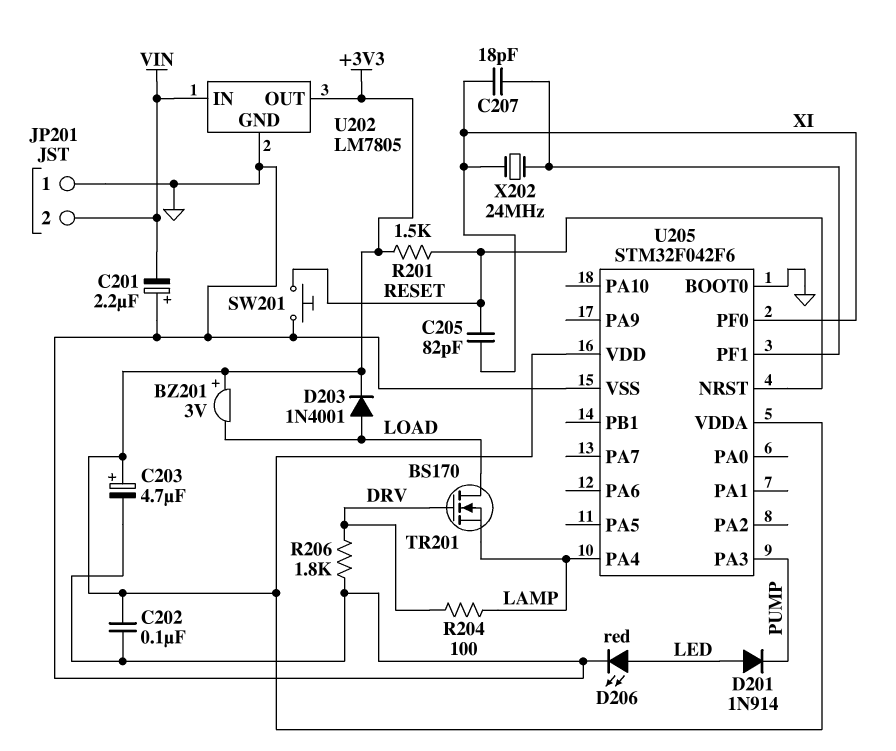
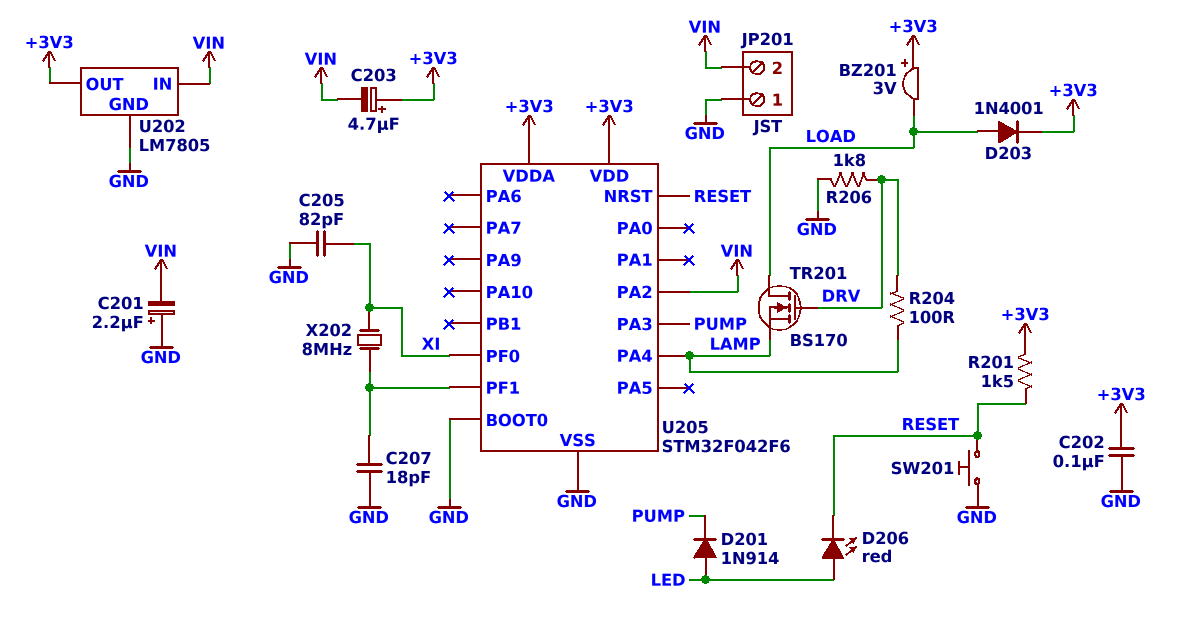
C203: 4.7uF (plus +3V3, minus GND) -> 4.7uF (plus +3V3, minus VIN)
C205: 82pF (RESET, XI) -> 82pF (GND, XI)
C207: 18pF (U205/PF1, XI) -> 18pF (GND, U205/PF1)
D206: LED red (A LED, K GND) -> LED red (A LED, K RESET)
U205 pin PA2: none -> VIN
X202: 24MHz (U205/PF1, XI) -> 8MHz (U205/PF1, XI)

